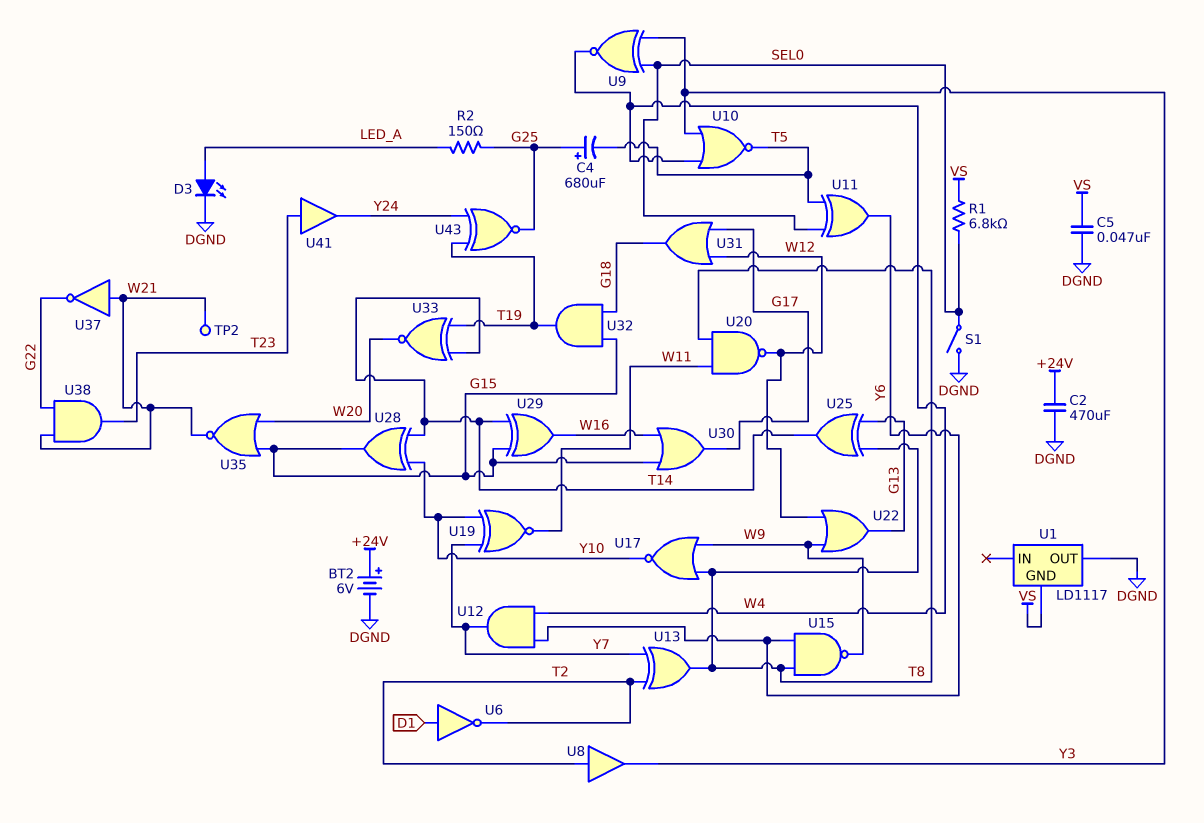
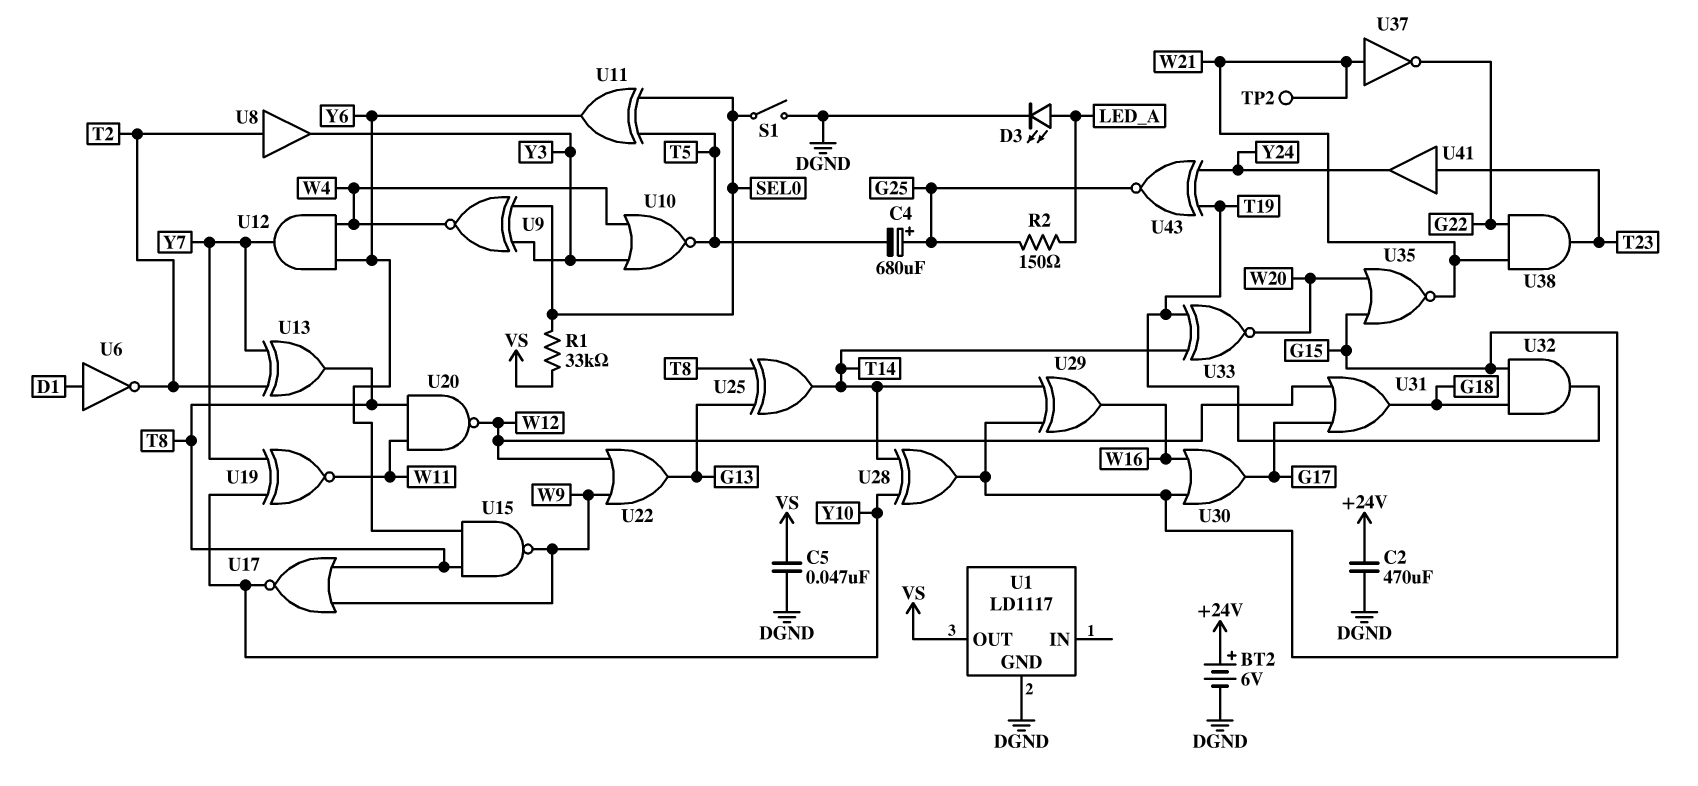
R1: 6.8k (SEL0, VS) -> 33k (SEL0, VS)
U1 pin GND: VS -> DGND
U1 pin OUT: DGND -> VS

